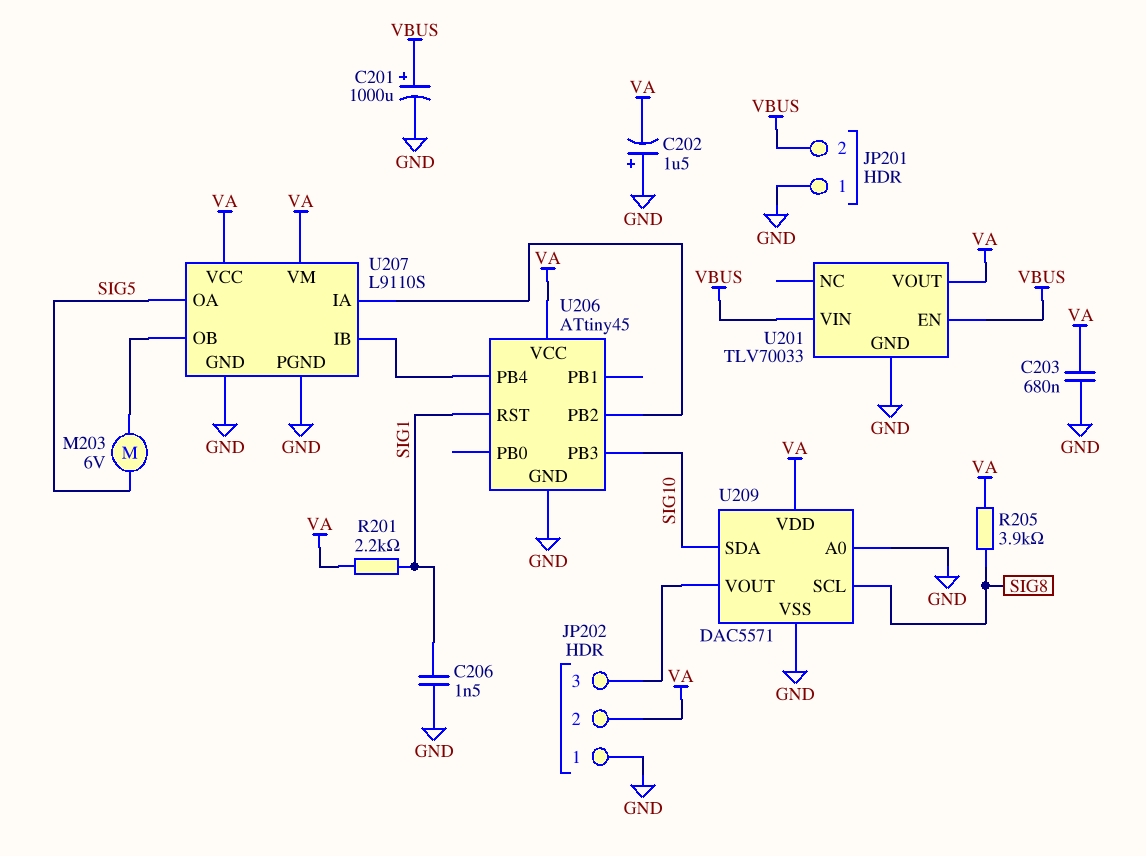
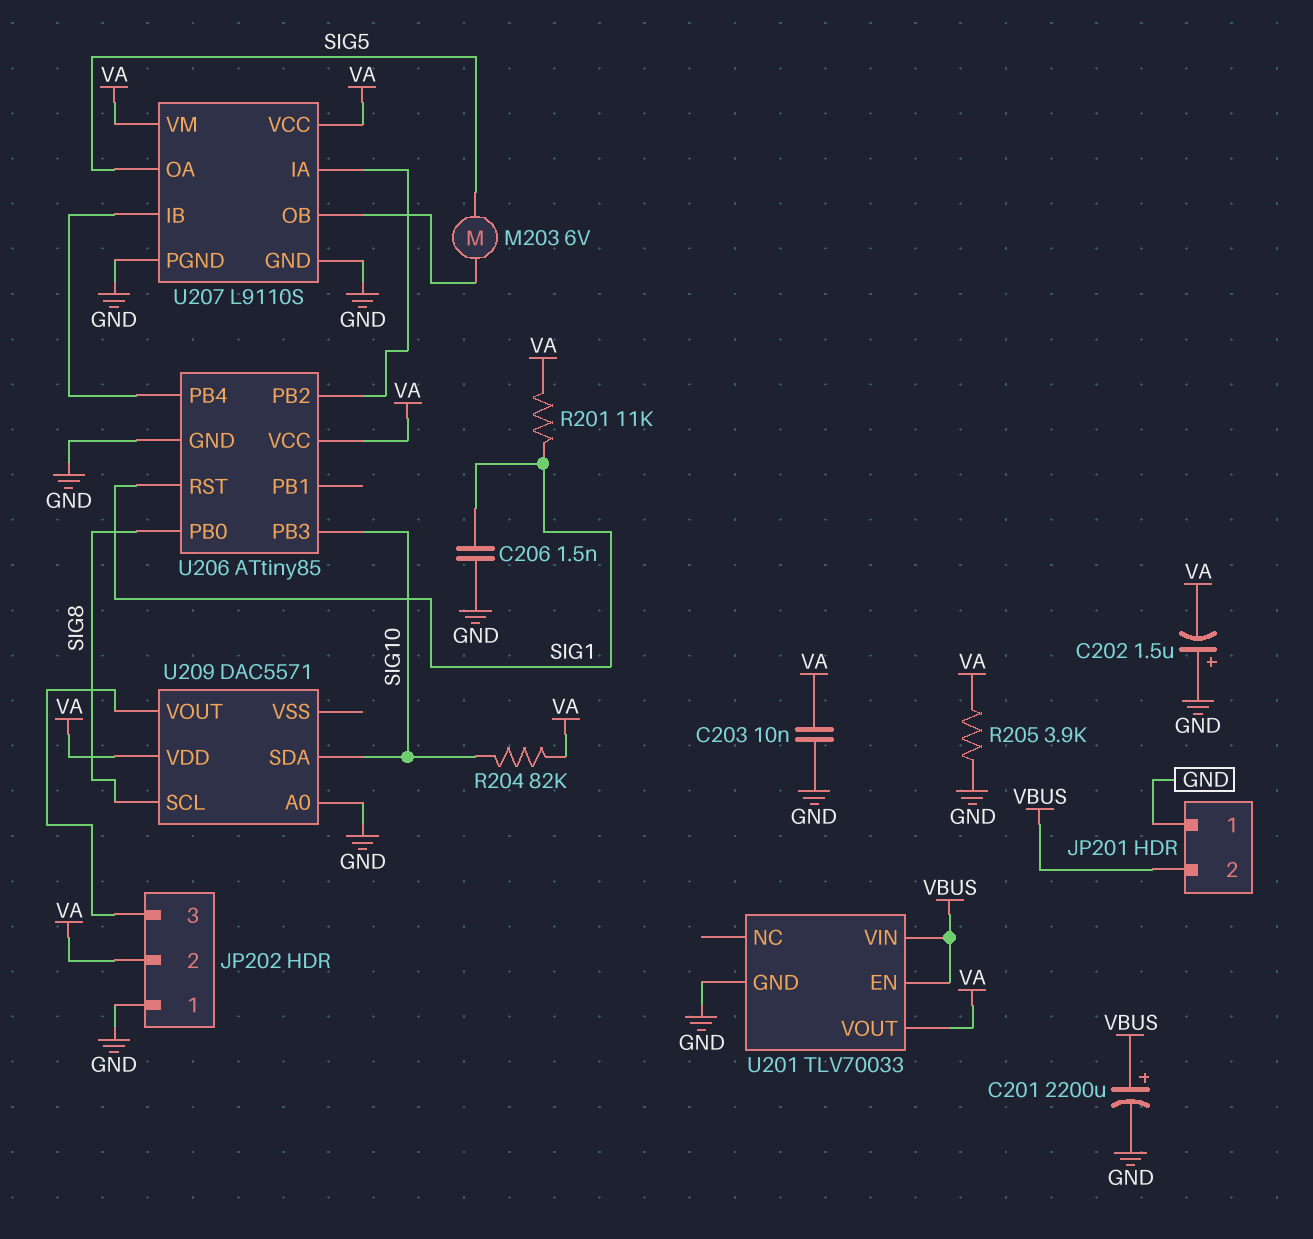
C201: 1000uF (plus VBUS, minus GND) -> 2200uF (plus VBUS, minus GND)
C203: 680nF (GND, VA) -> 10nF (GND, VA)
R201: 2.2k (SIG1, VA) -> 11k (SIG1, VA)
R204: none -> 82k (SIG10, VA)
R205: 3.9k (SIG8, VA) -> 3.9k (GND, VA)
U206: ATtiny45 -> ATtiny85
U206 pin PB0: none -> SIG8
U209 pin VSS: GND -> none

